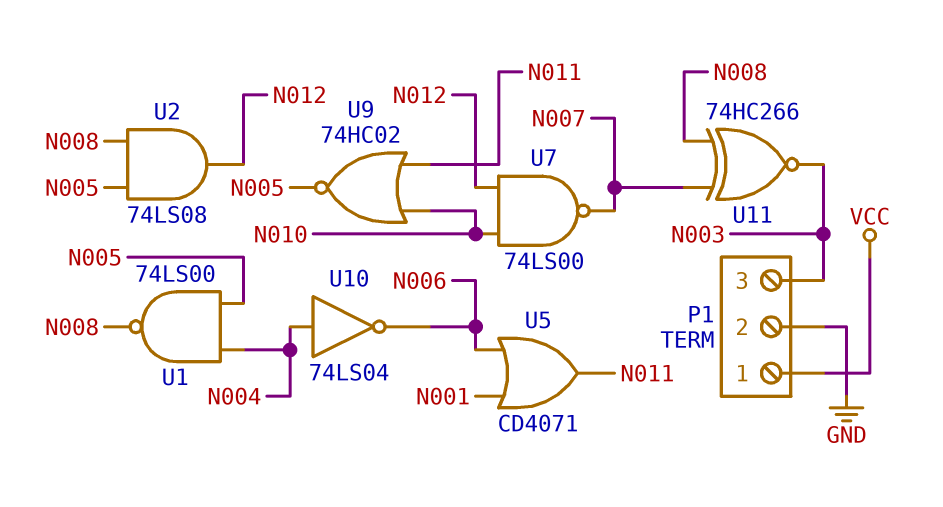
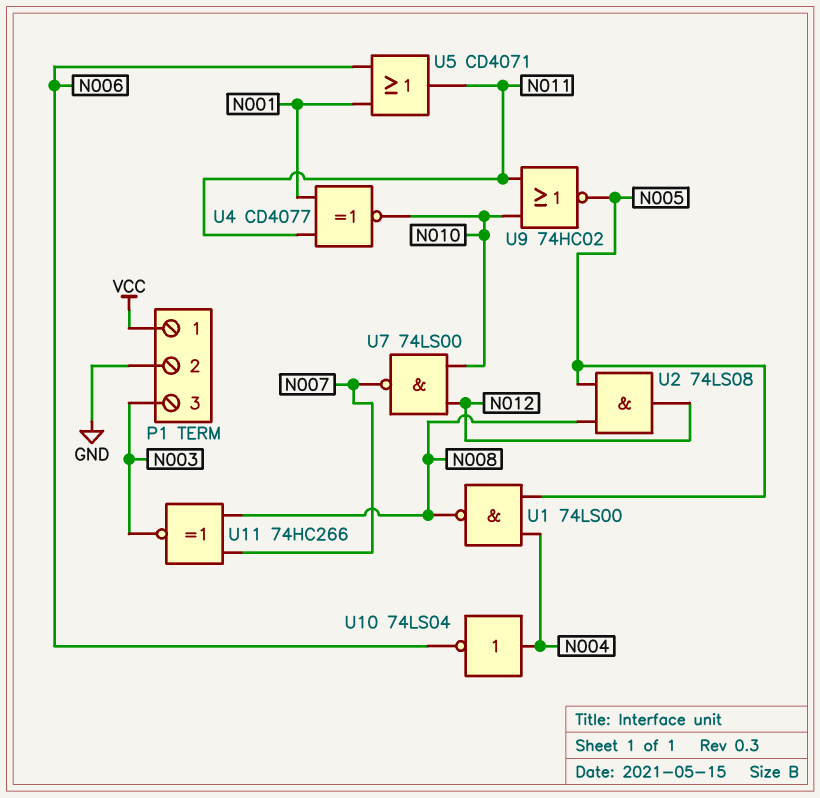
U4: none -> XNOR CD4077 (in N001, in N011, out N010)

